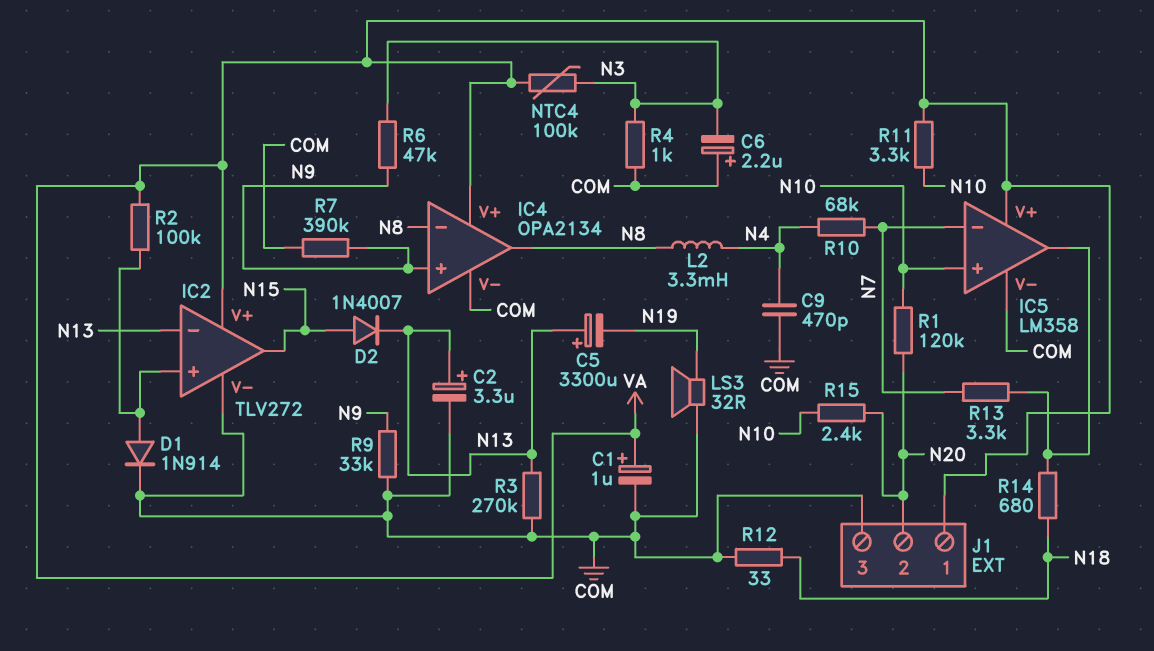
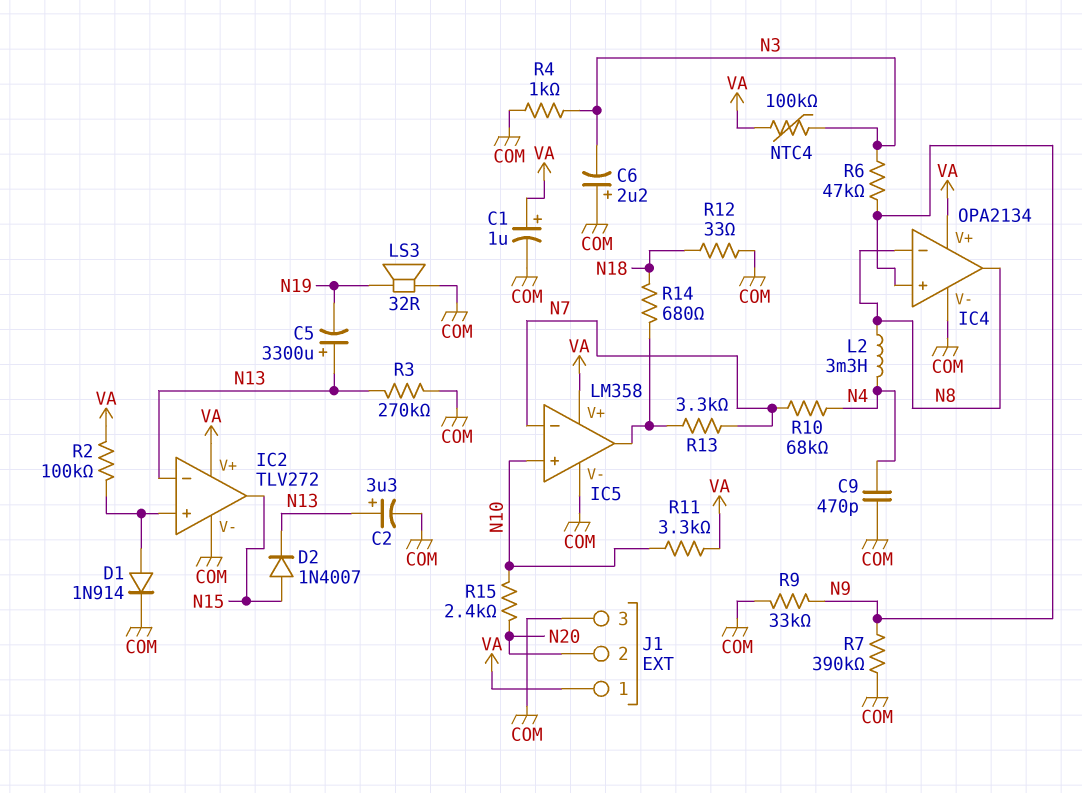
R1: 120k (N10, N20) -> none

